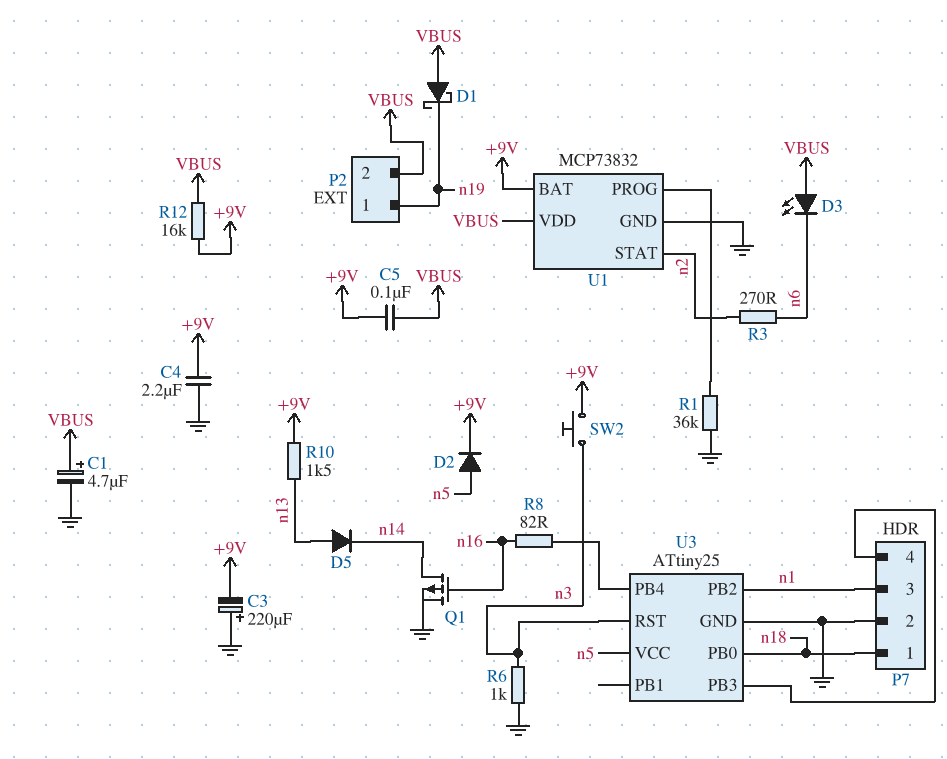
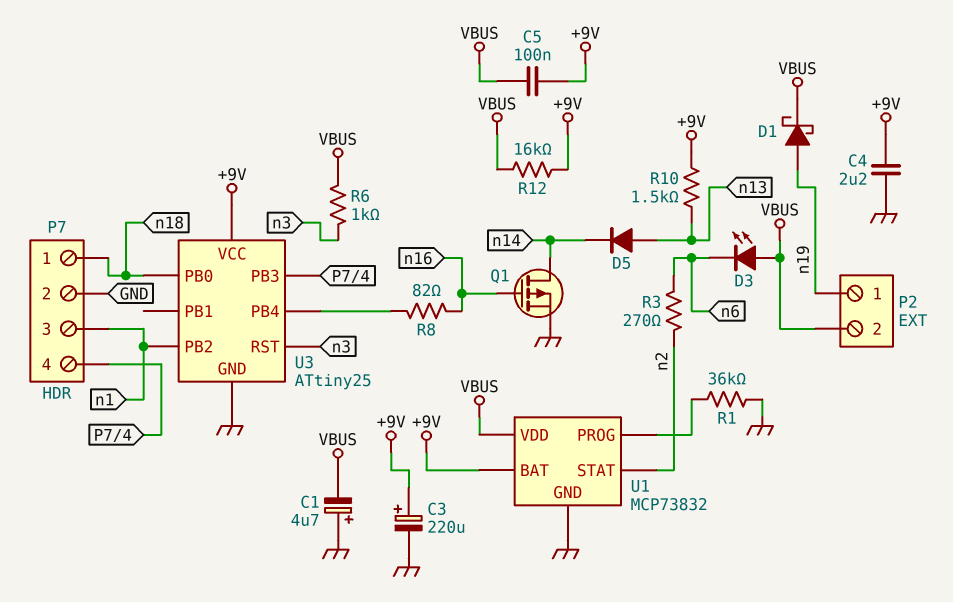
C1: 4.7uF (plus VBUS, minus GND) -> 4.7uF (plus GND, minus VBUS)
C3: 220uF (plus GND, minus +9V) -> 220uF (plus +9V, minus GND)
D1: schottky (A VBUS, K n19) -> schottky (A n19, K VBUS)
D2: diode (A n5, K +9V) -> none
R6: 1k (GND, n3) -> 1k (VBUS, n3)
SW2: button (+9V, n3) -> none
U3 pin VCC: n5 -> +9V

